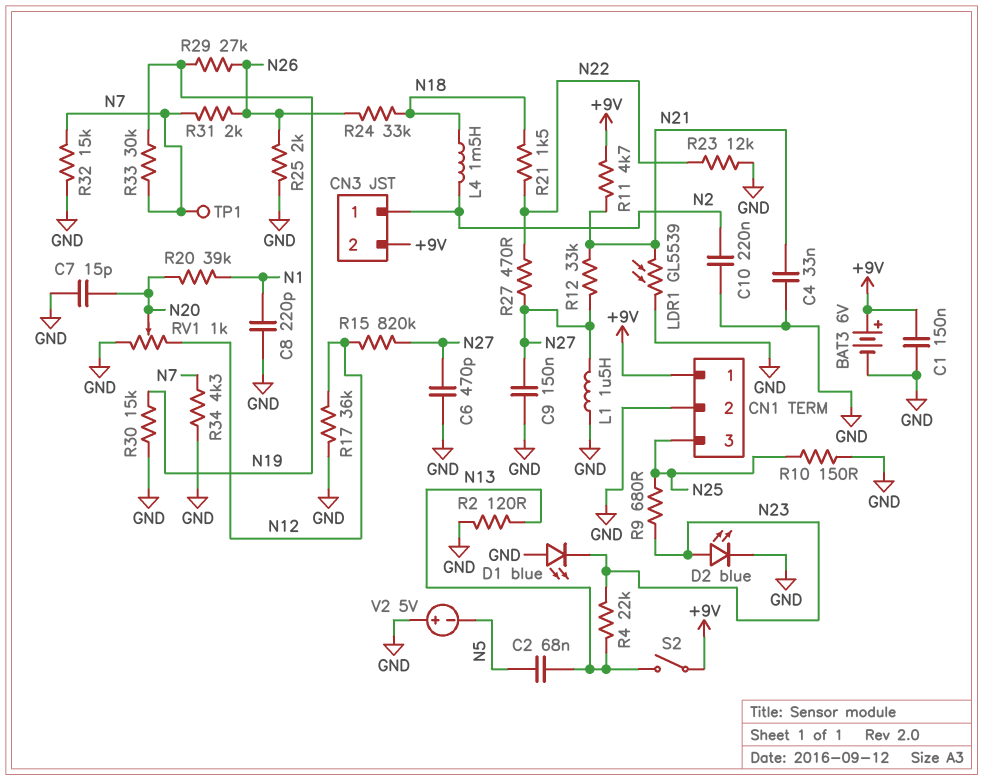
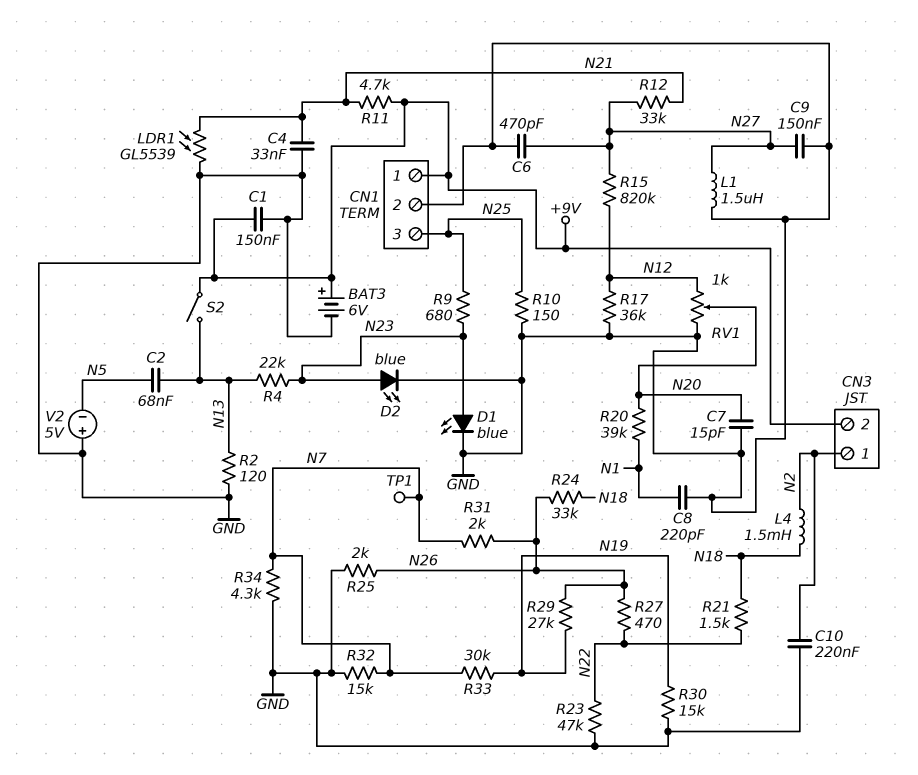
D1: LED blue (A GND, K N23) -> LED blue (A N23, K GND)
R23: 12k (GND, N22) -> 47k (GND, N22)
R27: 470 (N22, N27) -> 470 (N22, N26)

